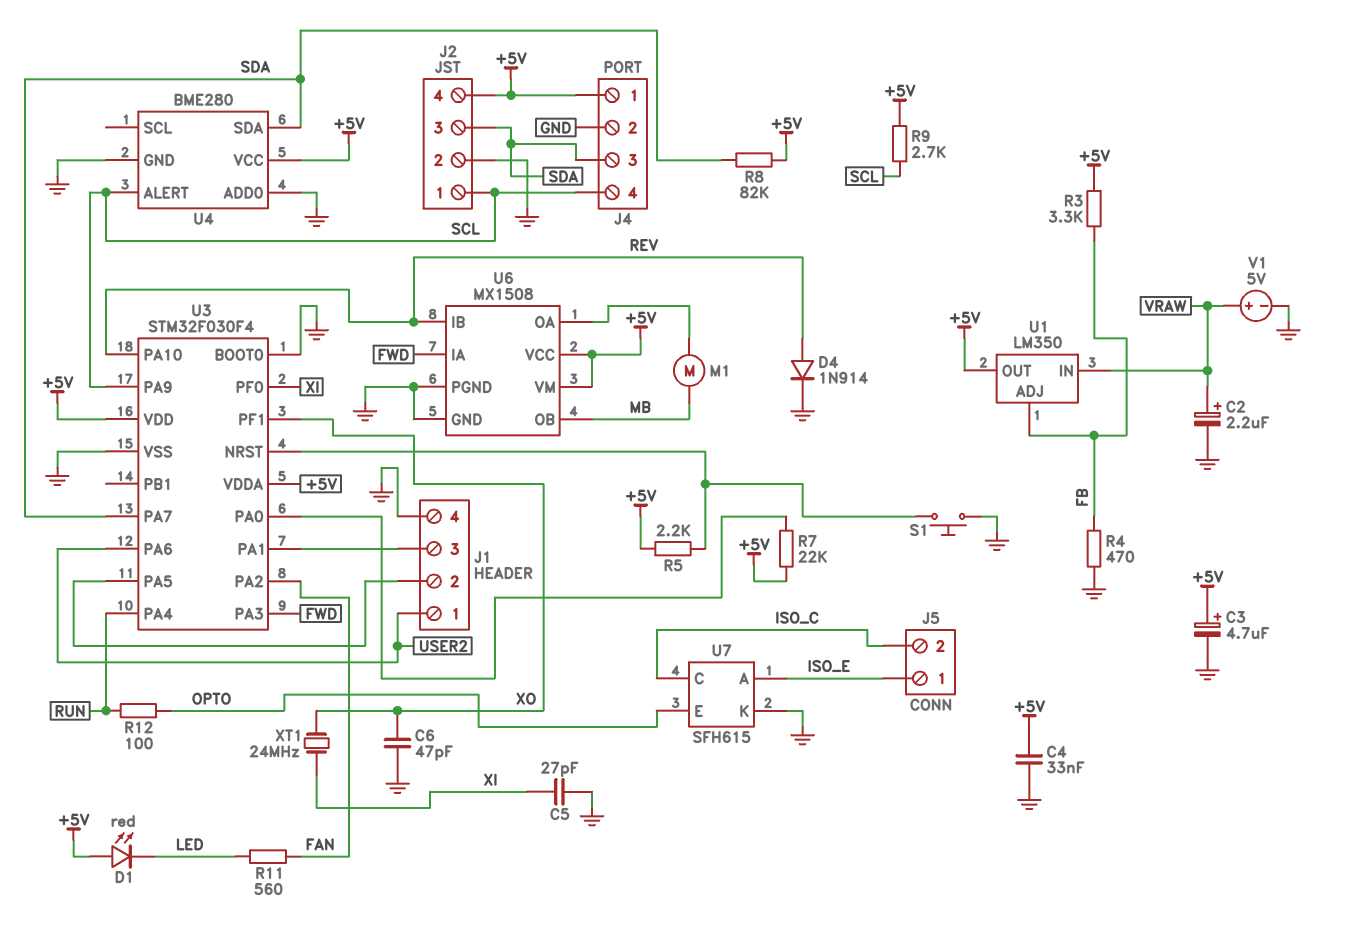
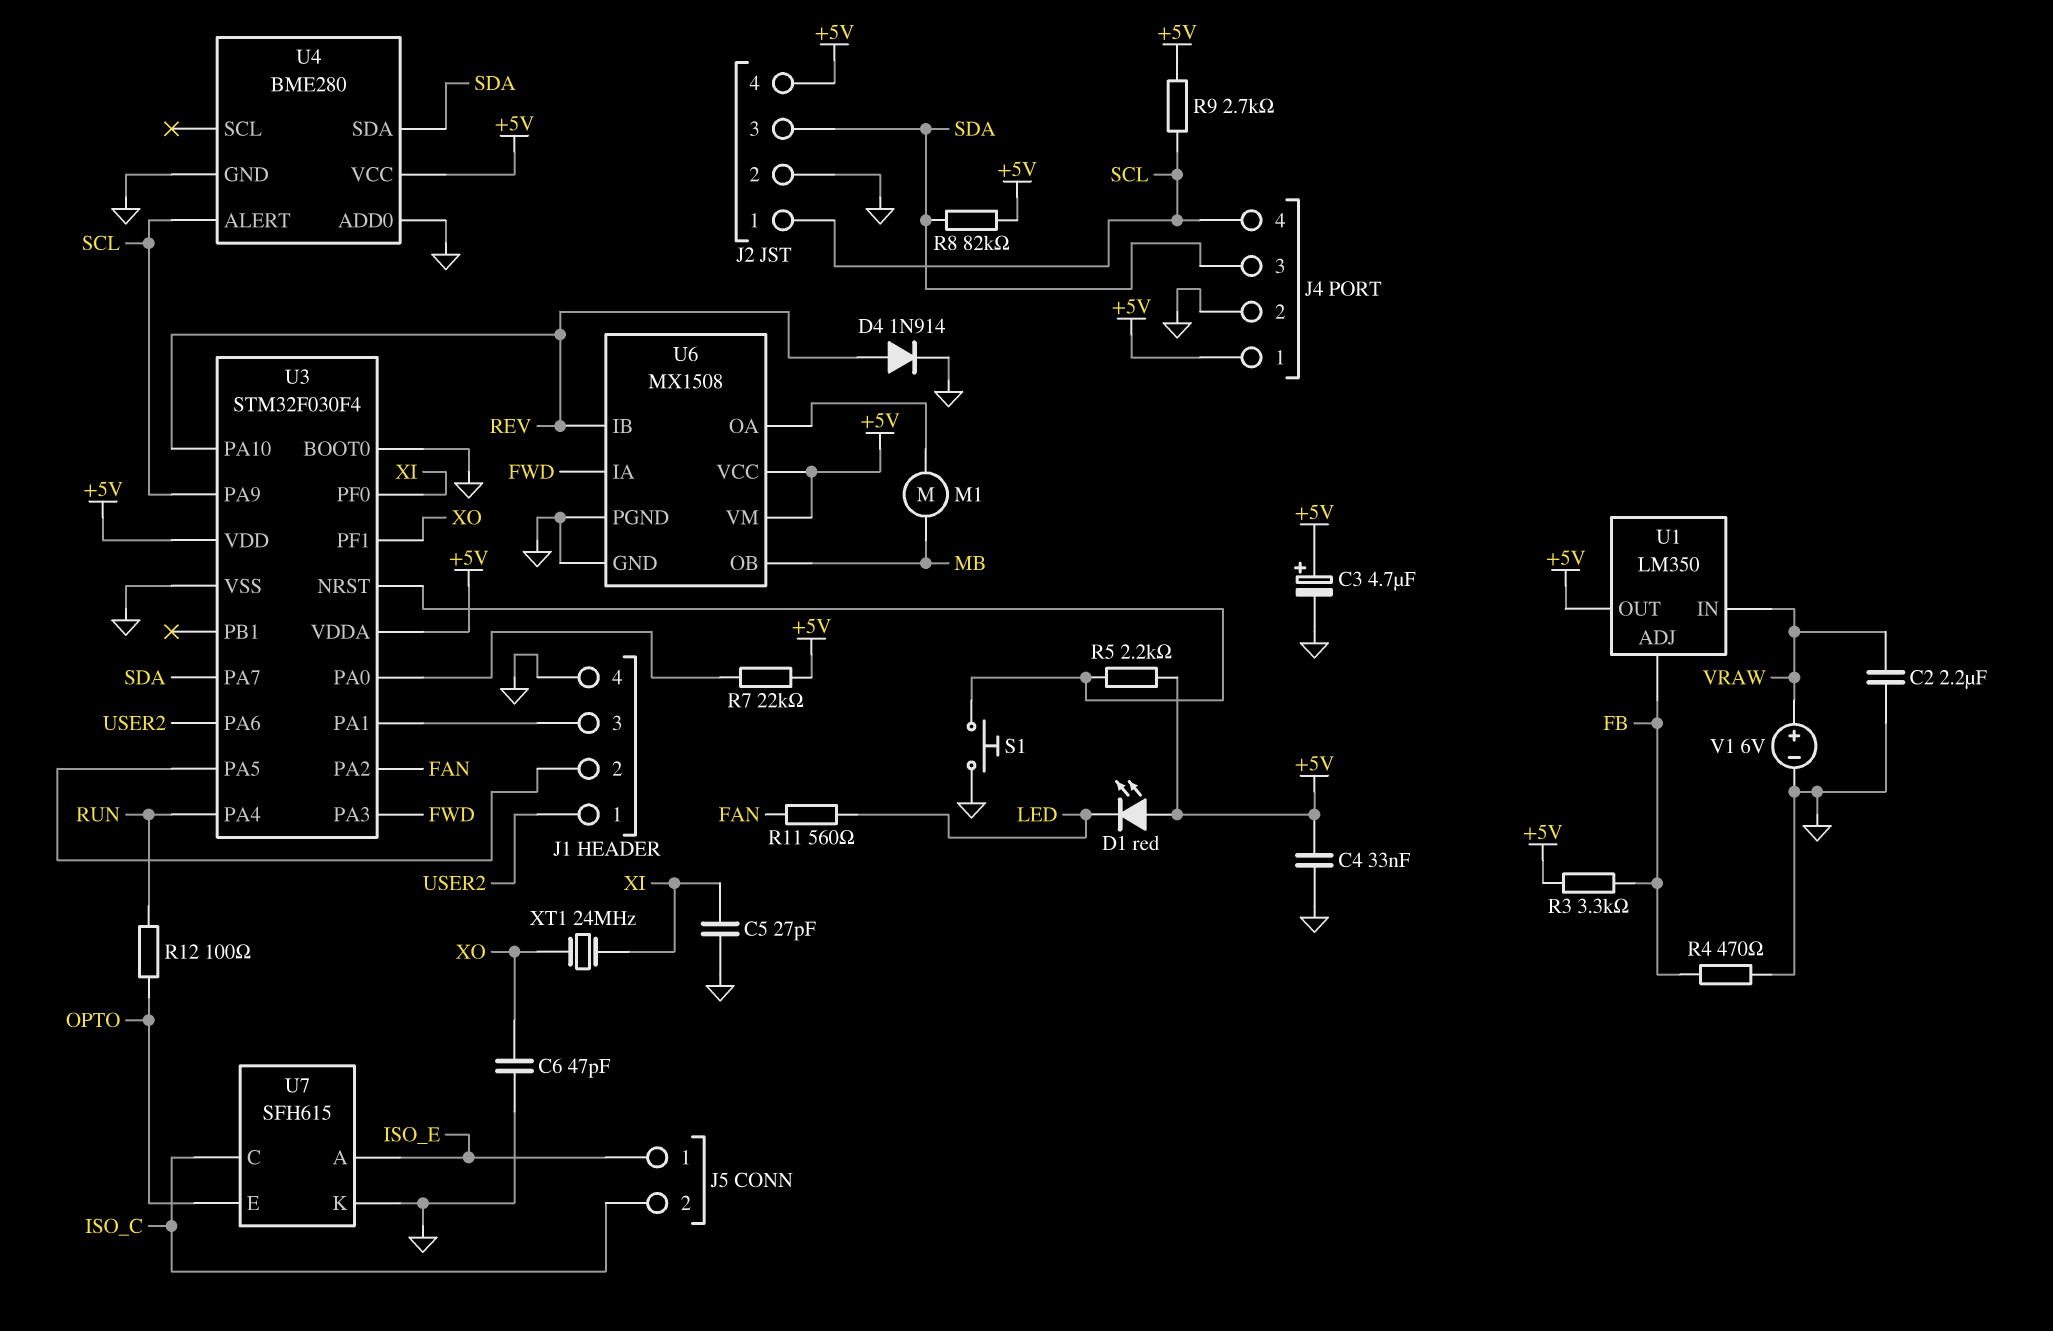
C2: 2.2uF (plus VRAW, minus GND) -> 2.2uF (GND, VRAW)
V1: 5V (plus VRAW, minus GND) -> 6V (plus VRAW, minus GND)

